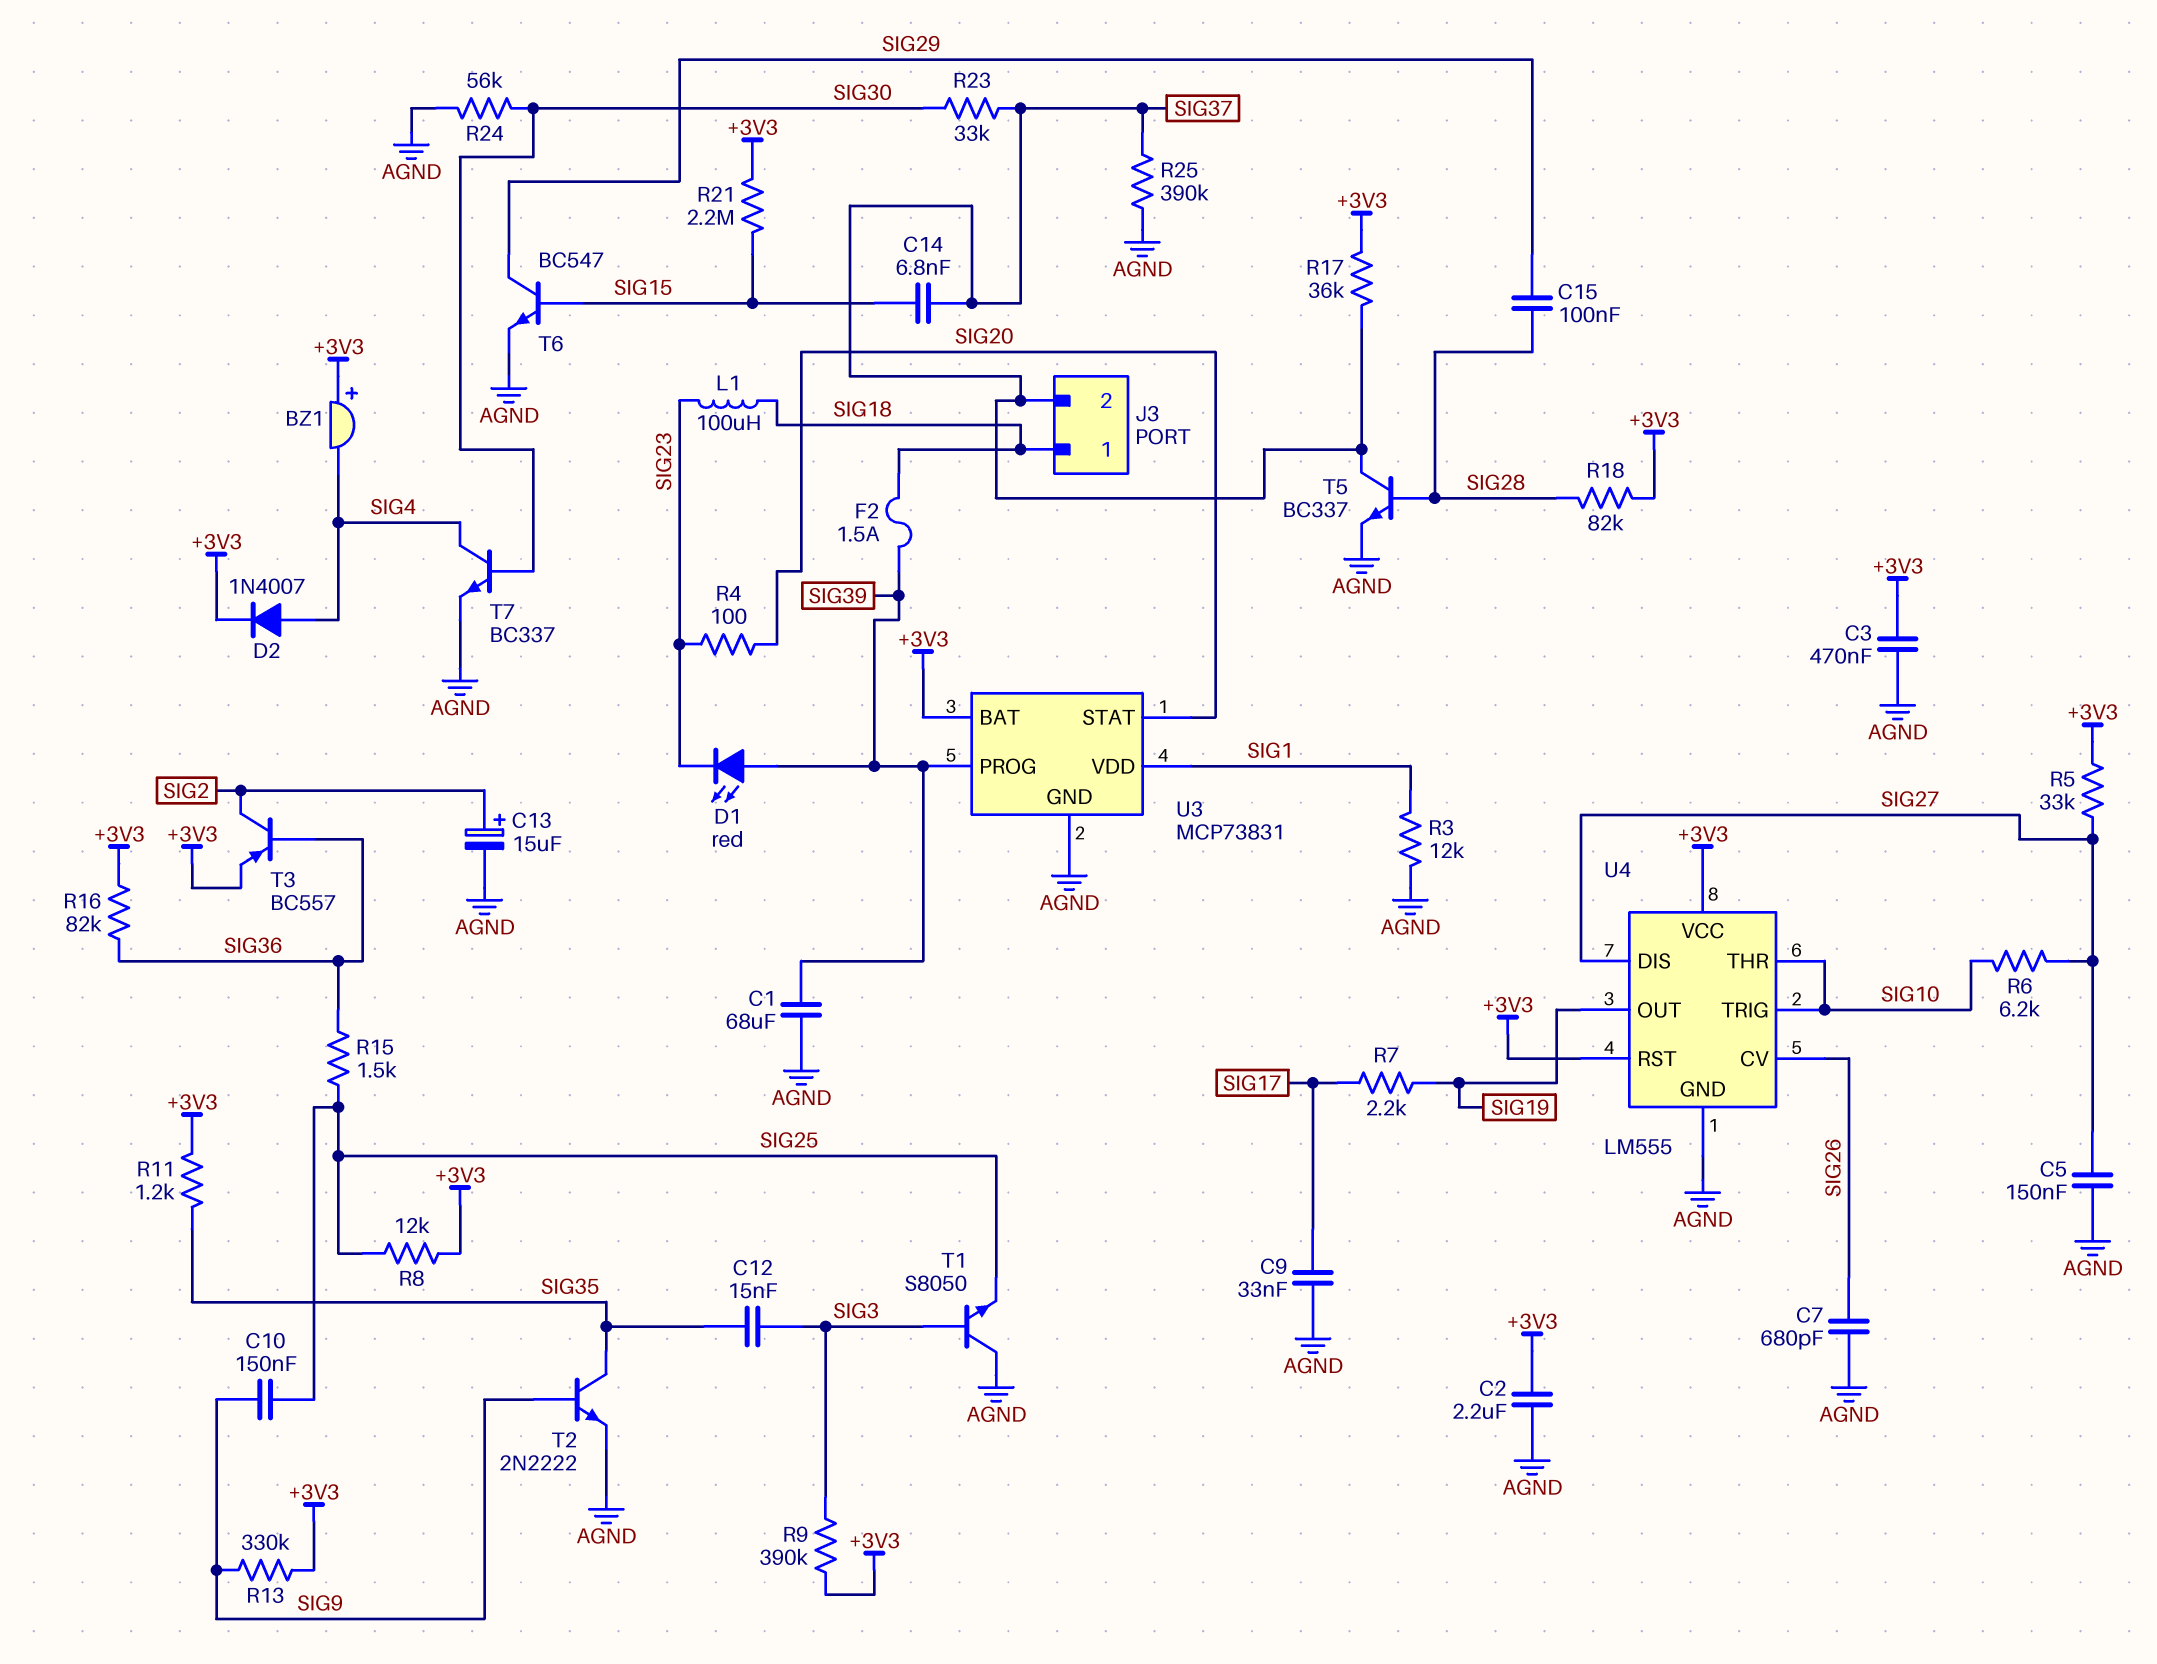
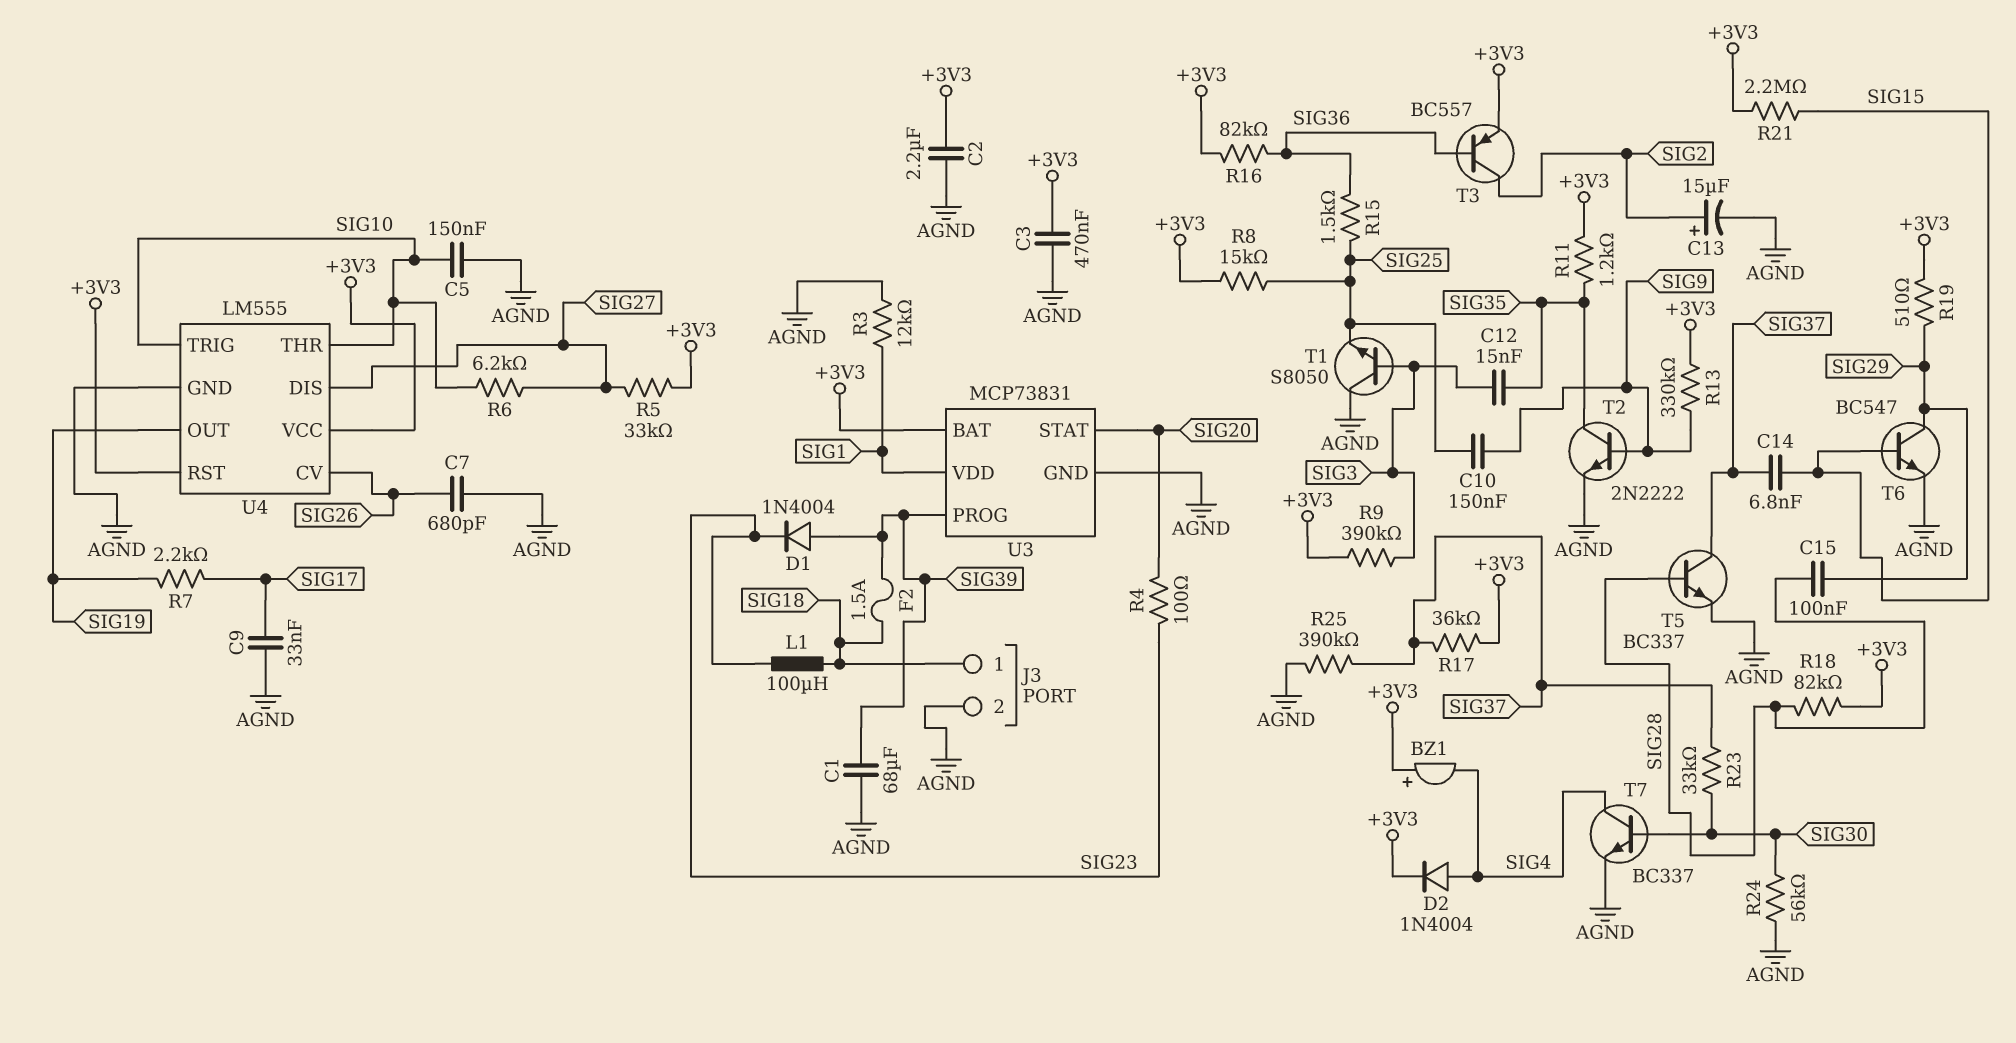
C5: 150nF (AGND, SIG27) -> 150nF (AGND, SIG10)
D1: LED red (A SIG39, K SIG23) -> diode 1N4004 (A SIG39, K SIG23)
D2: diode 1N4007 (A SIG4, K +3V3) -> diode 1N4004 (A SIG4, K +3V3)
J3 pin 2: SIG37 -> AGND
R8: 12k (+3V3, SIG25) -> 15k (+3V3, SIG25)
R19: none -> 510 (+3V3, SIG29)

